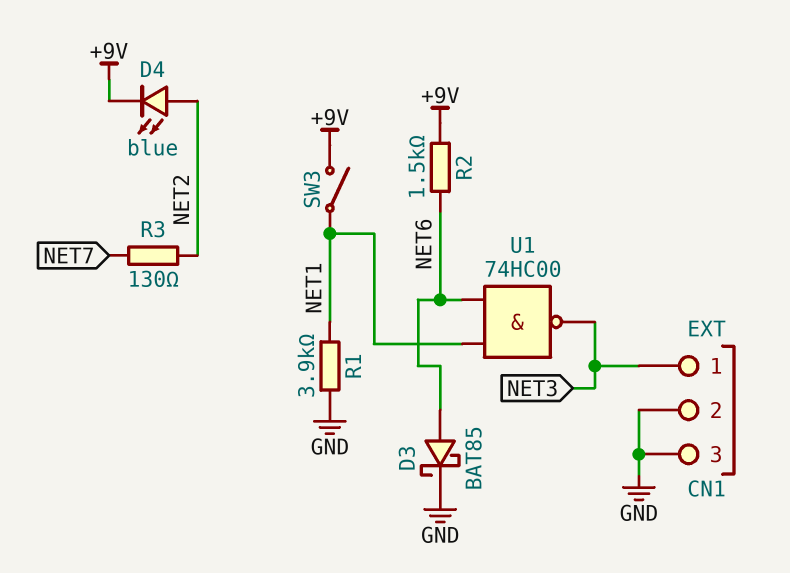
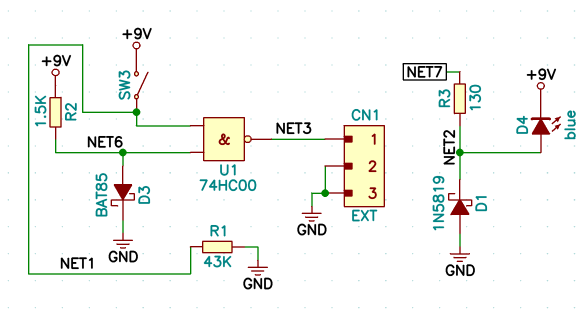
D1: none -> schottky 1N5819 (A GND, K NET2)
R1: 3.9k (GND, NET1) -> 43k (GND, NET1)

